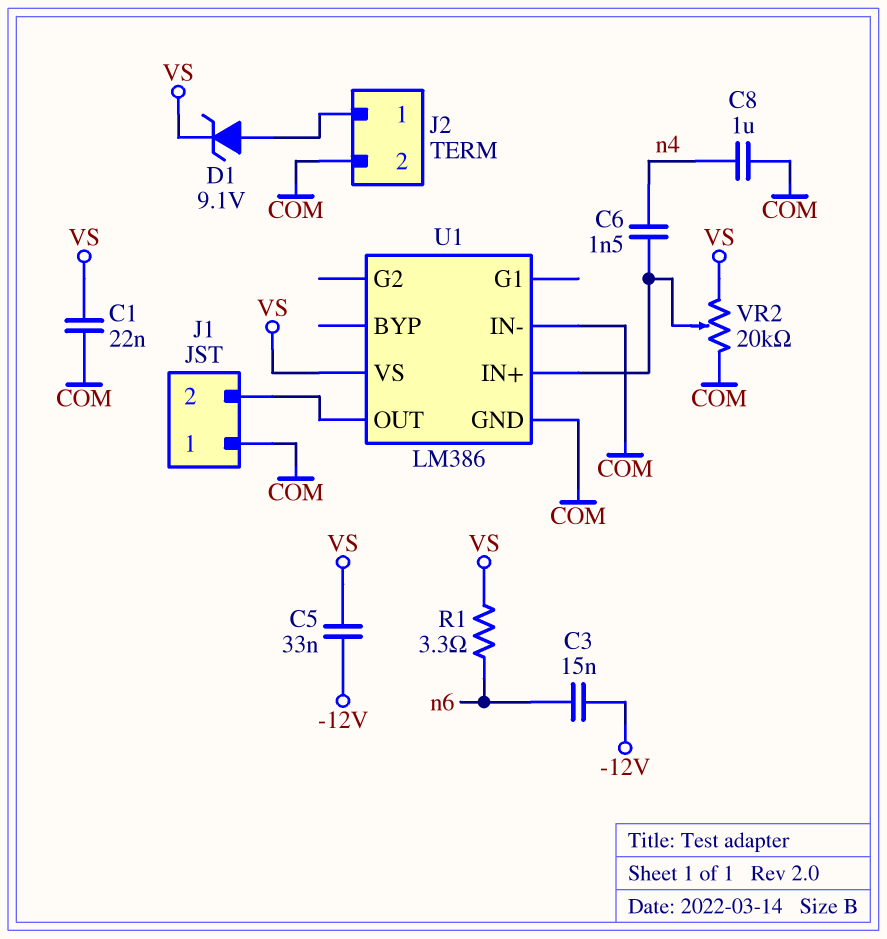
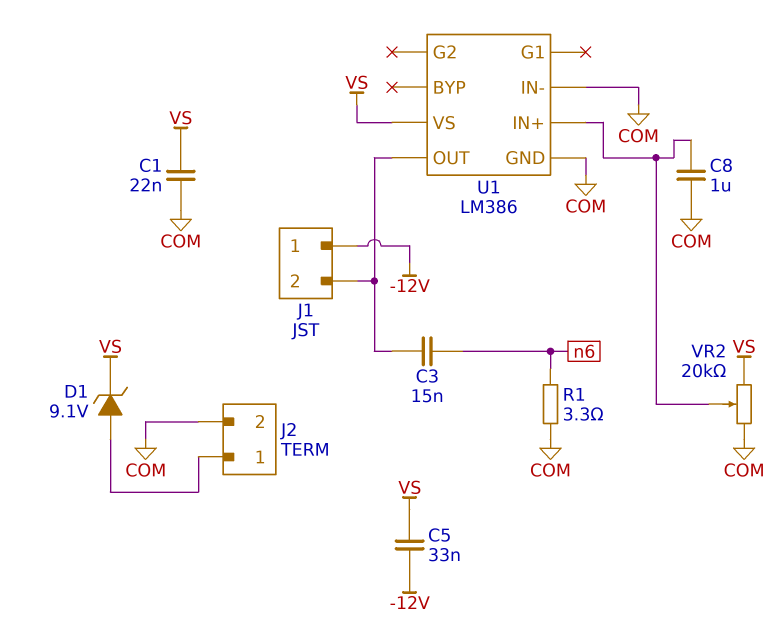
C3: 15nF (-12V, n6) -> 15nF (J1/2, n6)
C6: 1.5nF (U1/IN+, n4) -> none
C8: 1uF (COM, n4) -> 1uF (COM, U1/IN+)
J1 pin 1: COM -> -12V
R1: 3.3 (VS, n6) -> 3.3 (COM, n6)

